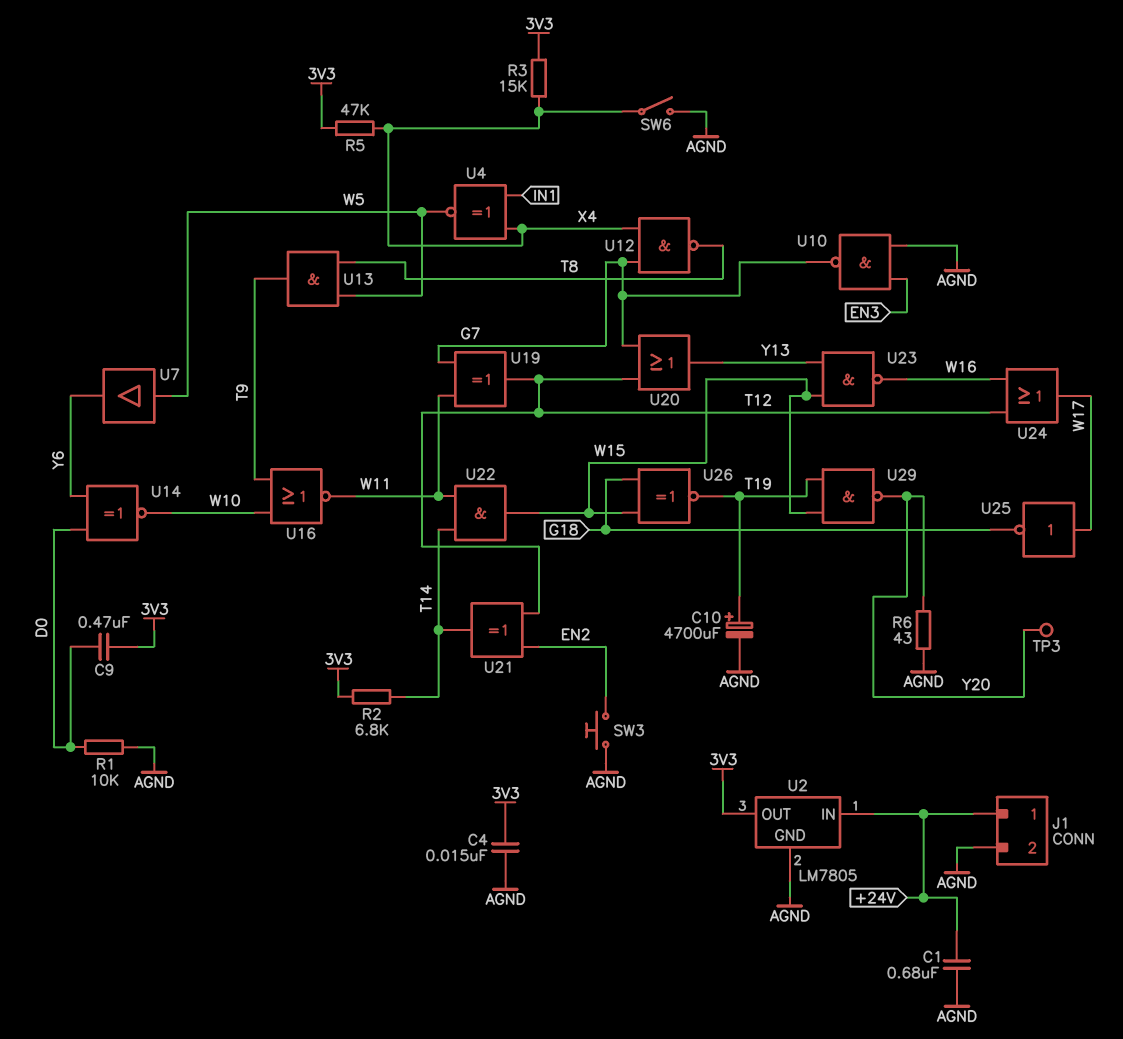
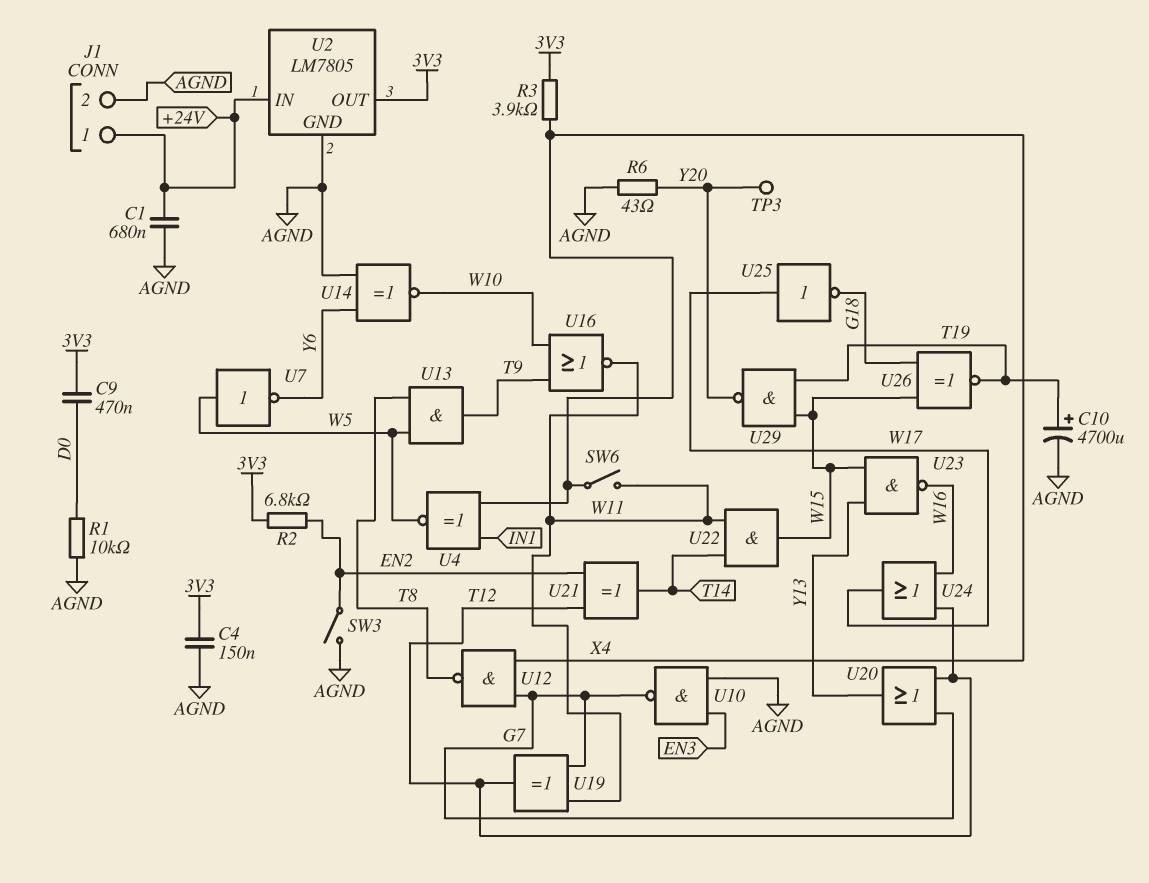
C4: 15nF (3V3, AGND) -> 150nF (3V3, AGND)
R2: 6.8k (3V3, T14) -> 6.8k (3V3, EN2)
R3: 15k (3V3, X4) -> 3.9k (3V3, X4)
R5: 47k (3V3, X4) -> none
SW3: button (AGND, EN2) -> switch (AGND, EN2)
SW6: switch (AGND, X4) -> switch (W11, X4)
U7: buffer (in W5, out Y6) -> NOT (in W5, out Y6)
U14: XNOR (in D0, in Y6, out W10) -> XNOR (in AGND, in Y6, out W10)

